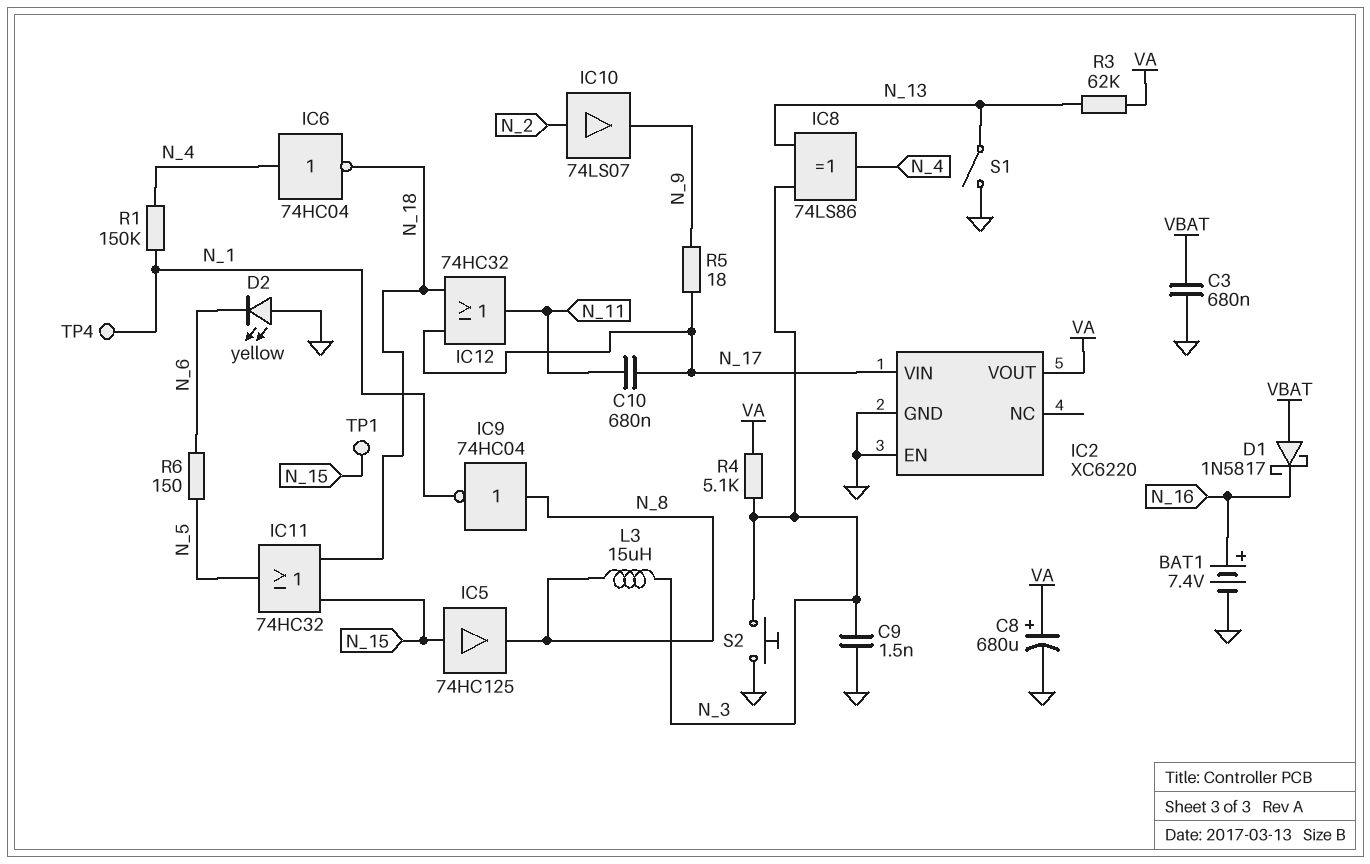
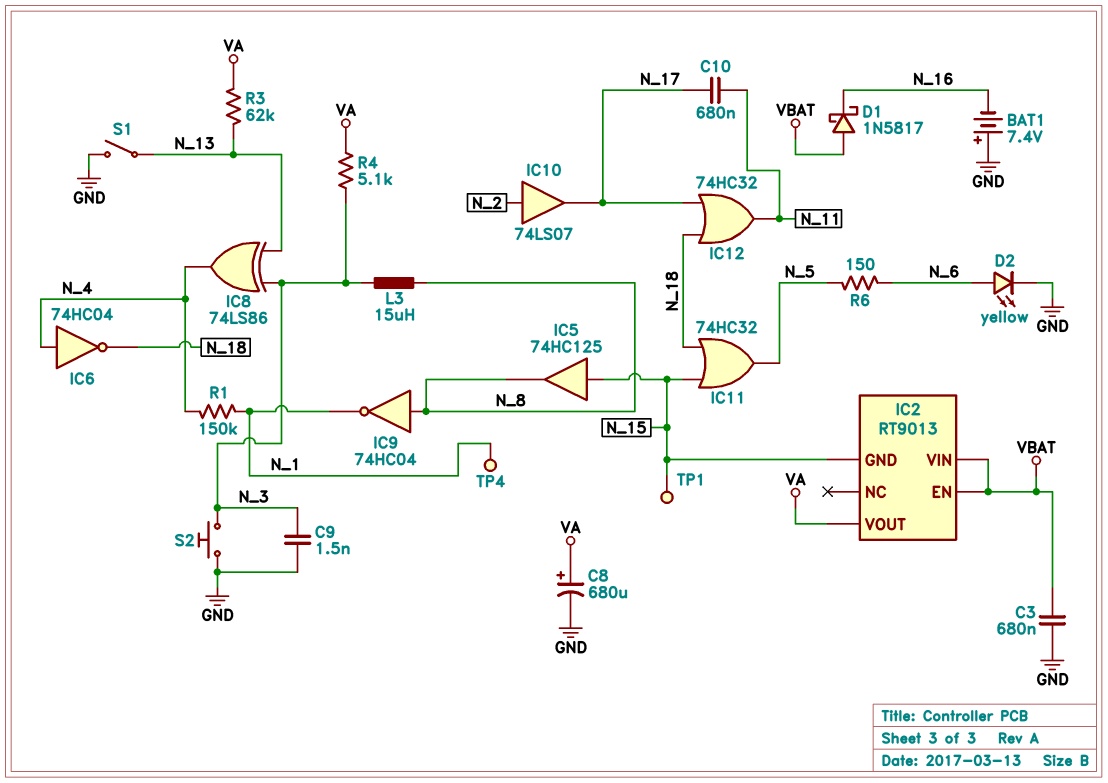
BAT1: 7.4V (plus N_16, minus GND) -> 7.4V (plus GND, minus N_16)
D2: LED yellow (A GND, K N_6) -> LED yellow (A N_6, K GND)
IC2: XC6220 -> RT9013
IC2 pin EN: GND -> VBAT
IC2 pin GND: GND -> N_15
IC2 pin VIN: N_17 -> VBAT
IC10: buffer 74LS07 (in N_2, out N_9) -> buffer 74LS07 (in N_2, out N_17)
R5: 18 (N_9, N_17) -> none

